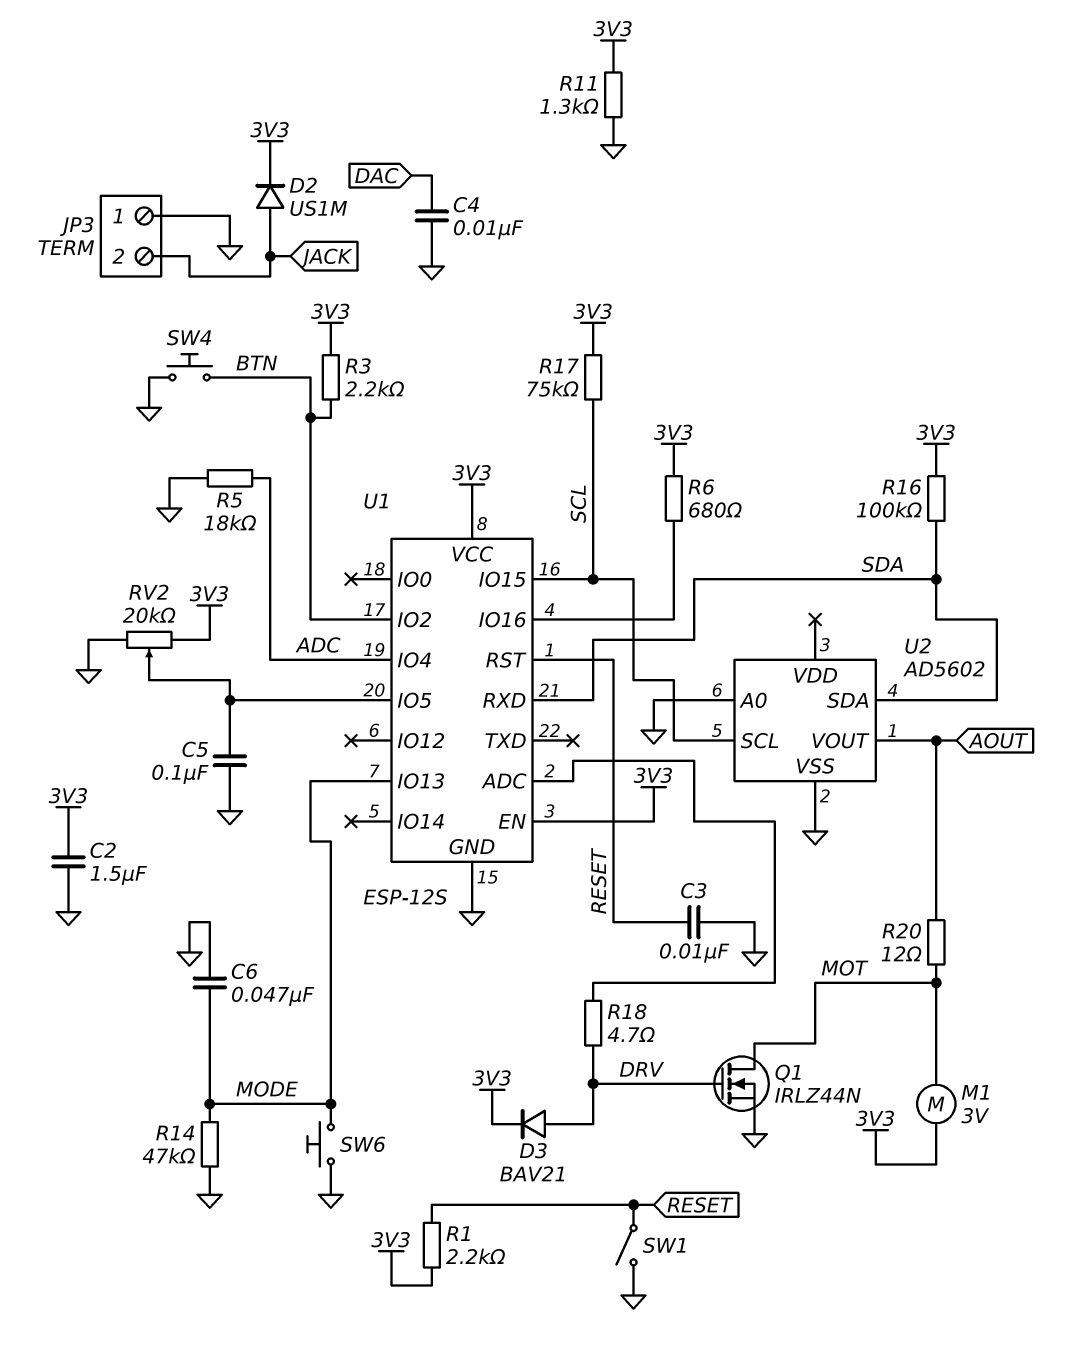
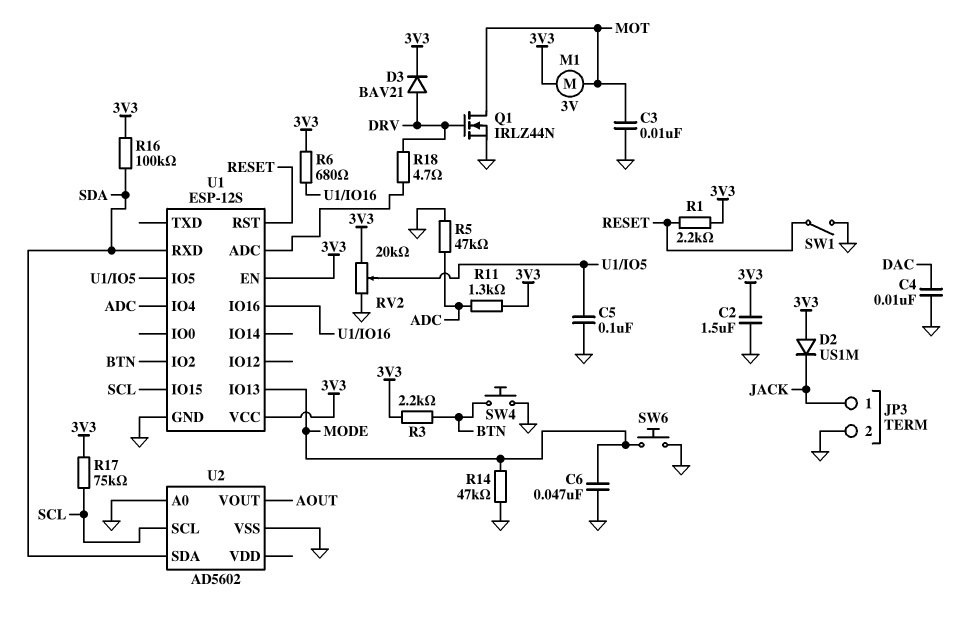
C3: 10nF (GND, RESET) -> 10nF (GND, MOT)
D2: diode US1M (A JACK, K 3V3) -> diode US1M (A 3V3, K JACK)
JP3 pin 1: GND -> JACK
JP3 pin 2: JACK -> GND
R5: 18k (ADC, GND) -> 47k (ADC, GND)
R11: 1.3k (3V3, GND) -> 1.3k (3V3, ADC)
R20: 12 (AOUT, MOT) -> none

